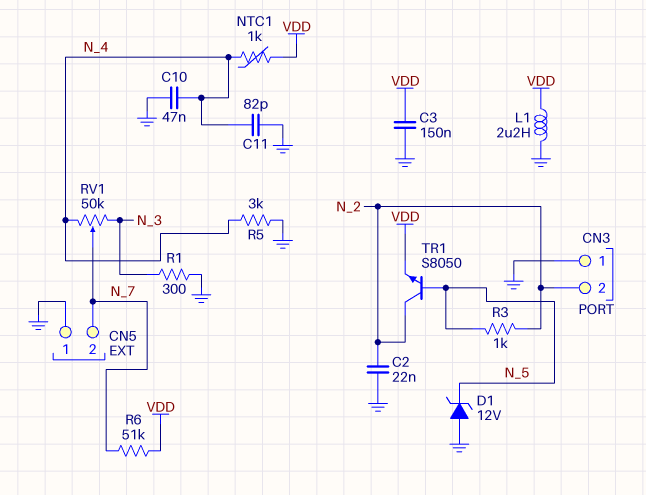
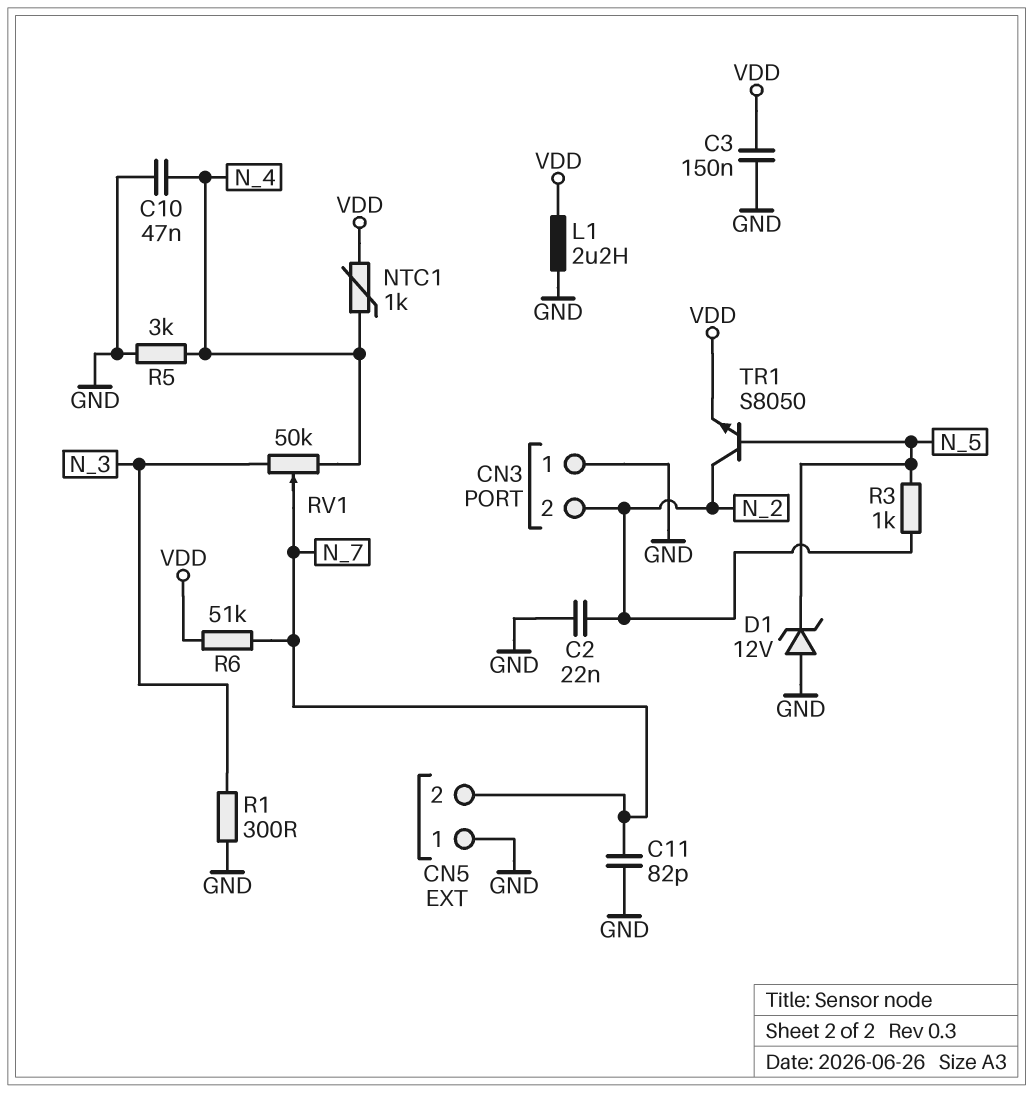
C11: 82pF (GND, N_4) -> 82pF (GND, N_7)

